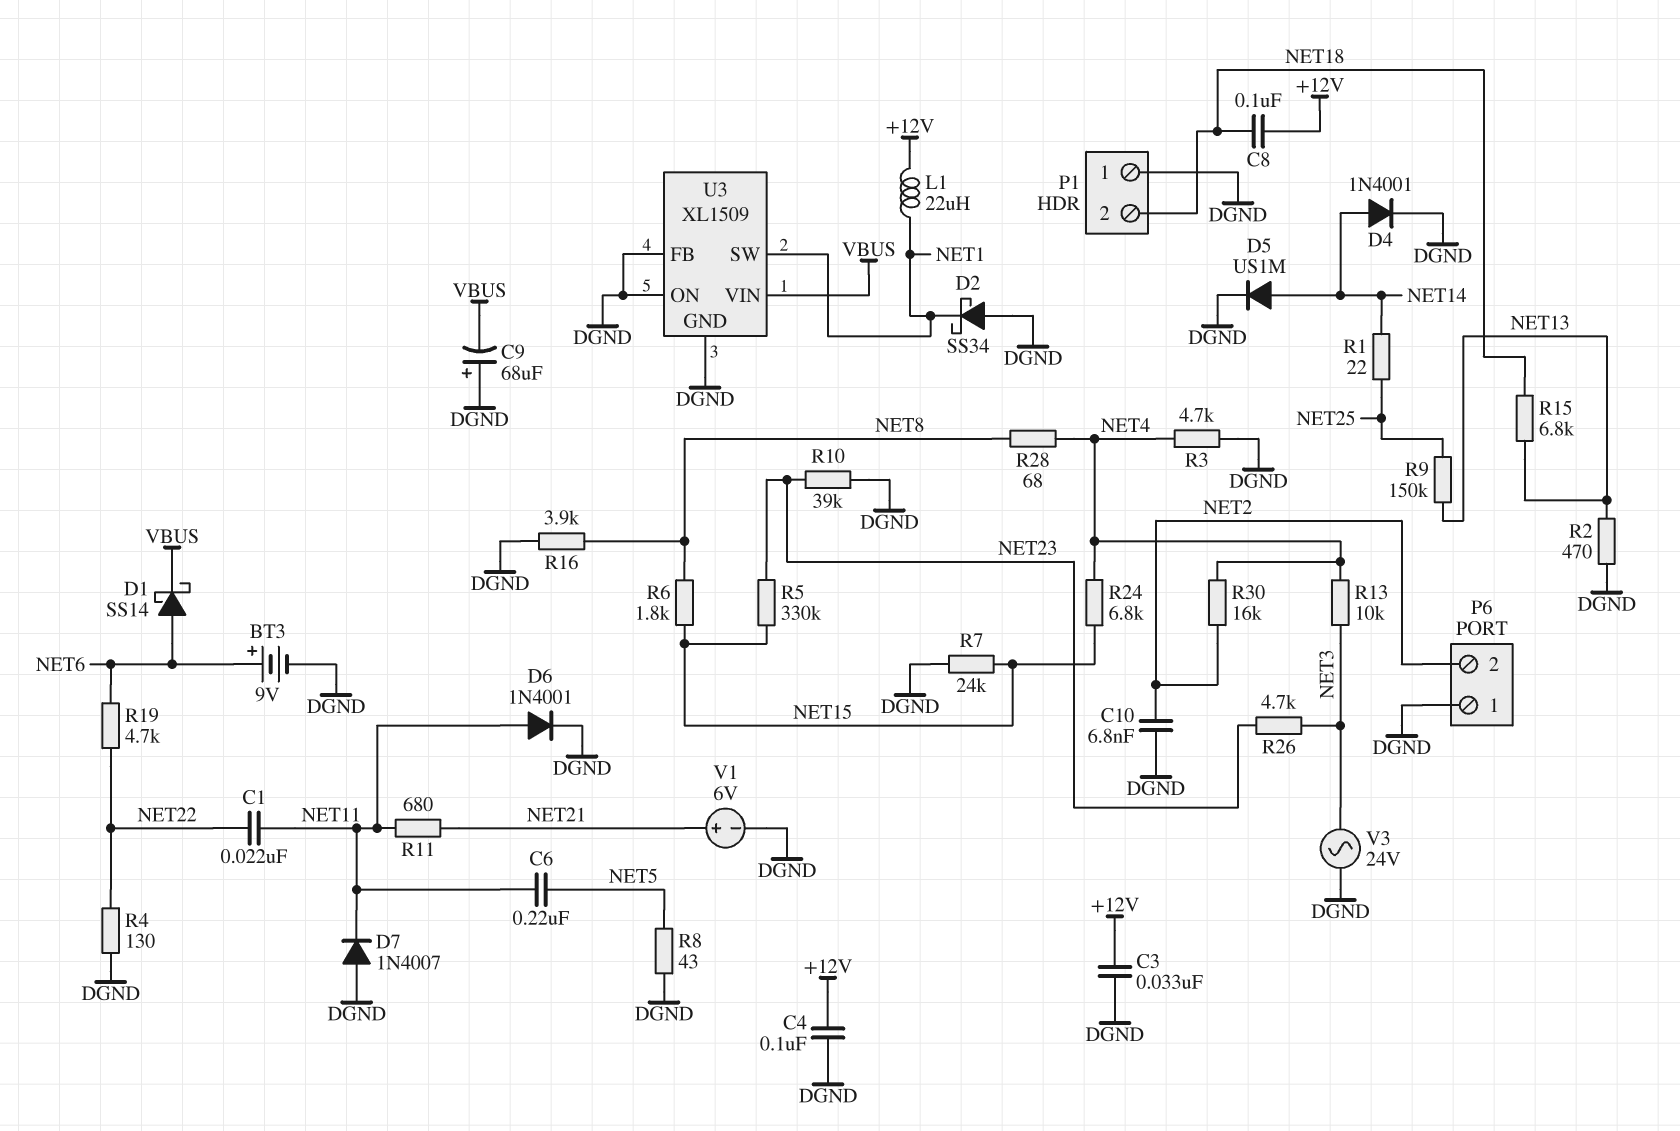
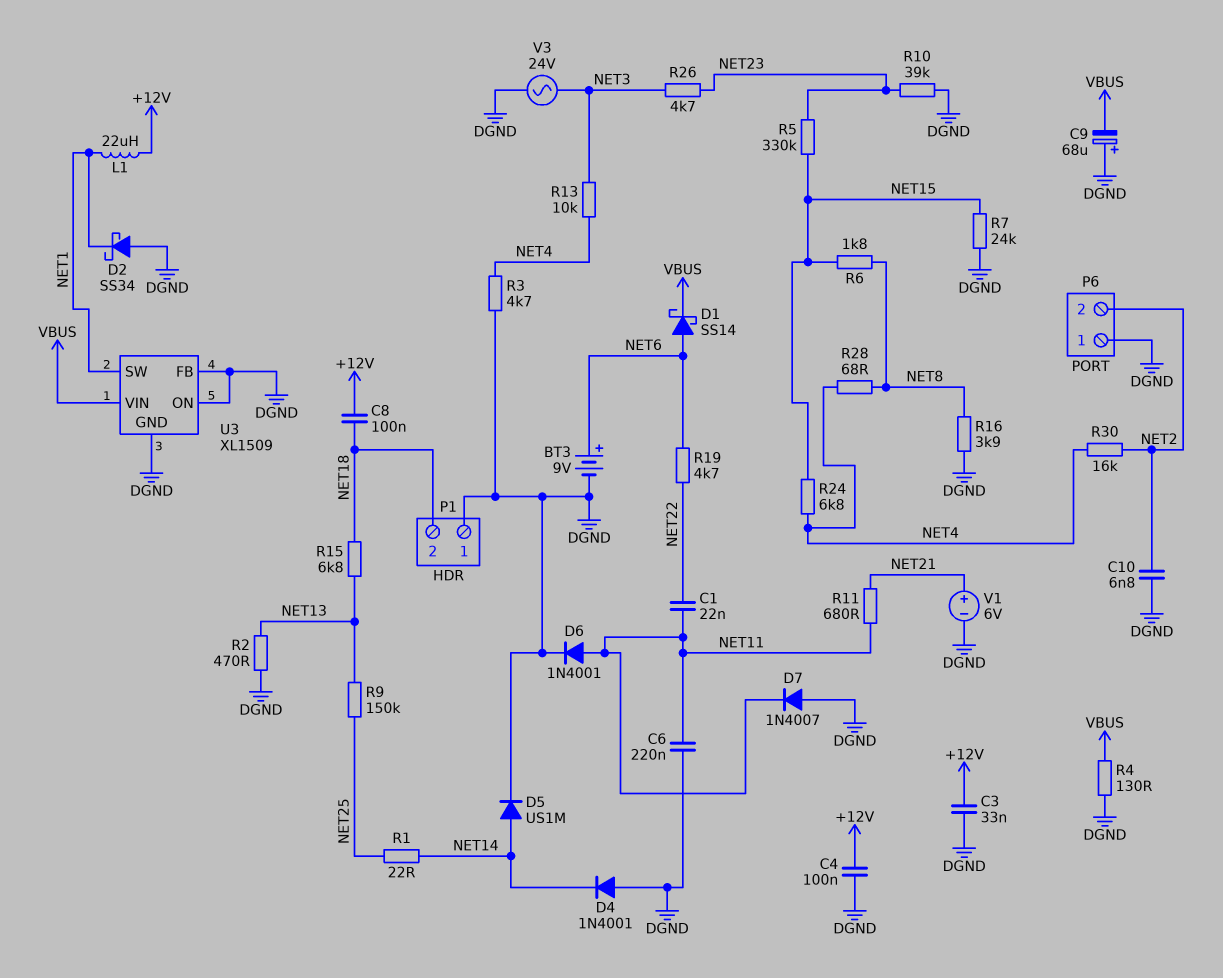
C6: 220nF (NET5, NET11) -> 220nF (DGND, NET11)
D4: diode 1N4001 (A NET14, K DGND) -> diode 1N4001 (A DGND, K NET14)
R4: 130 (DGND, NET22) -> 130 (DGND, VBUS)
R8: 43 (DGND, NET5) -> none

